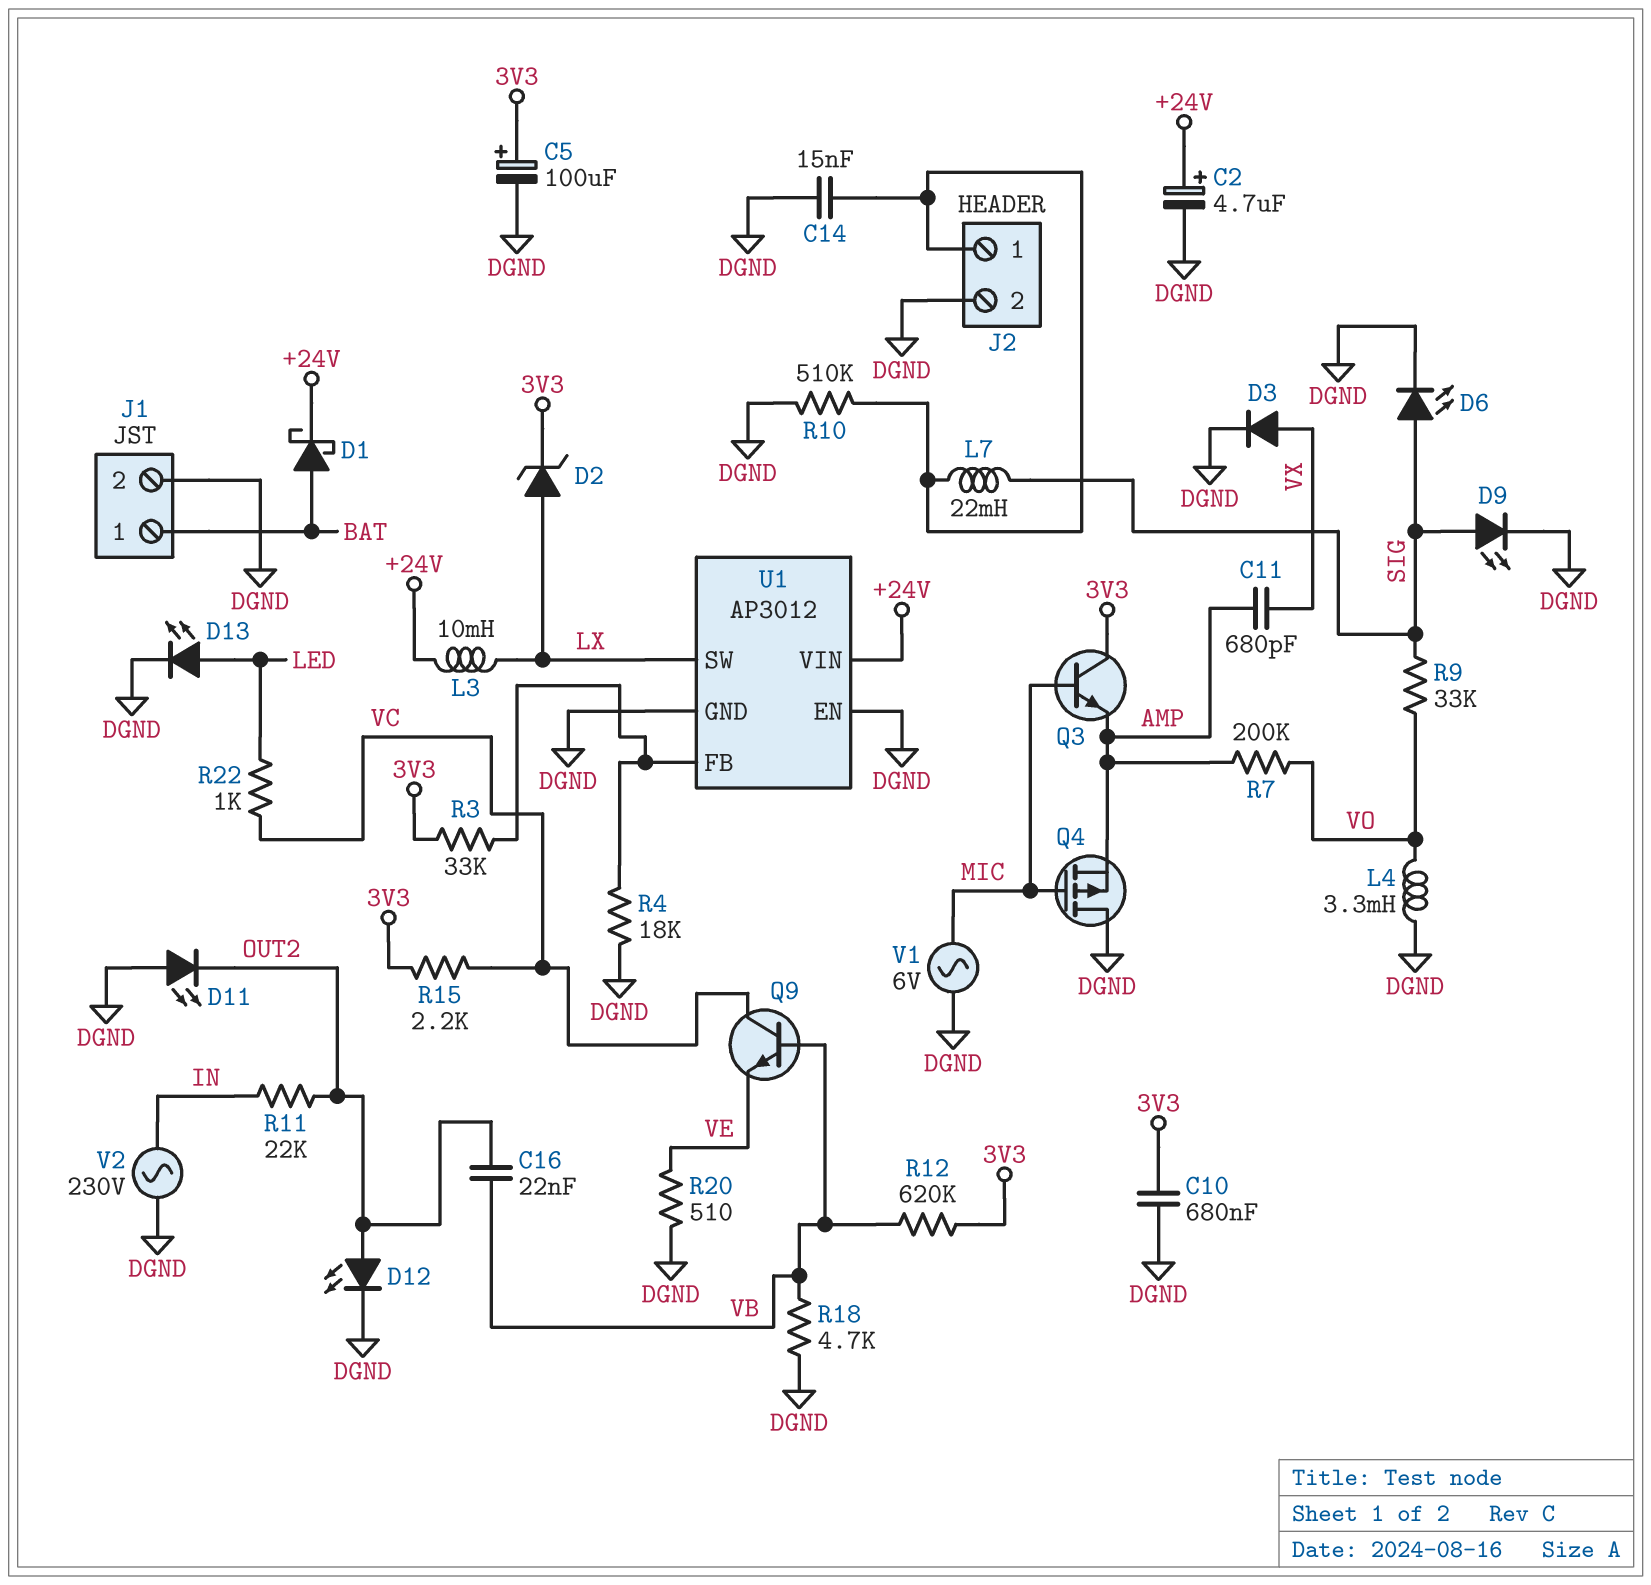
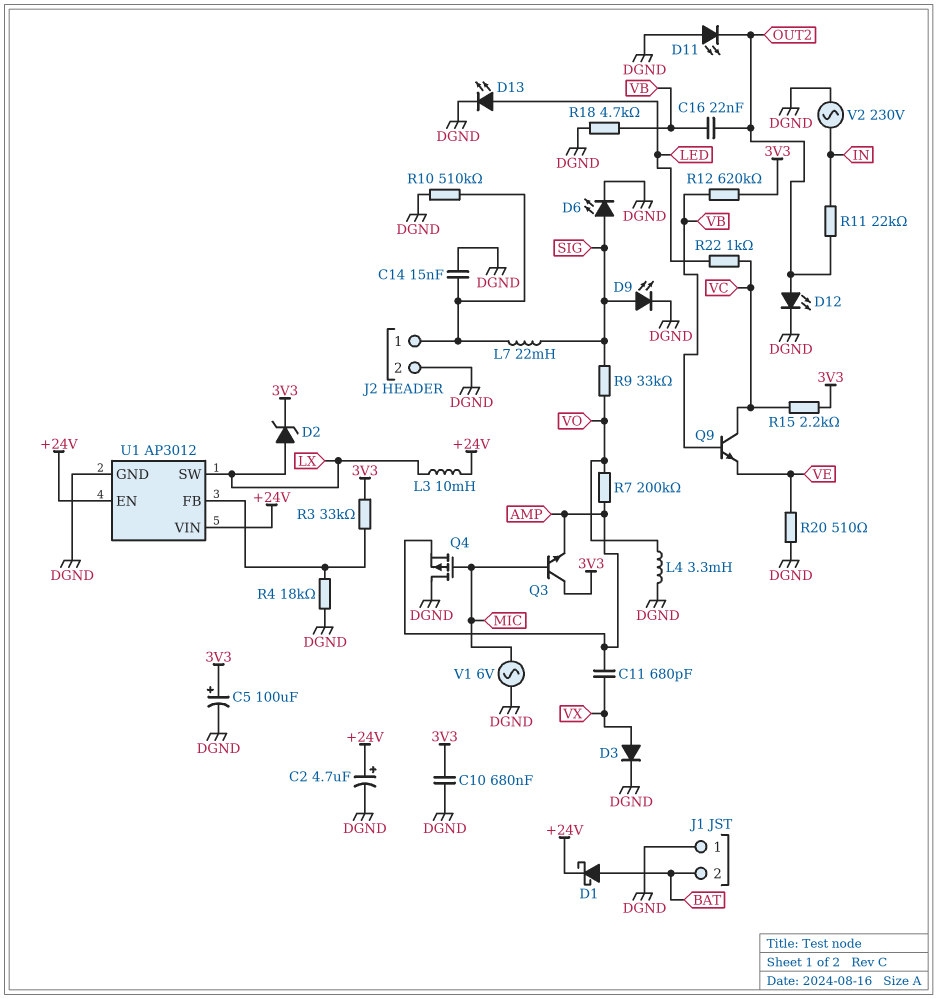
J1 pin 1: BAT -> DGND
J1 pin 2: DGND -> BAT
U1 pin EN: DGND -> +24V

